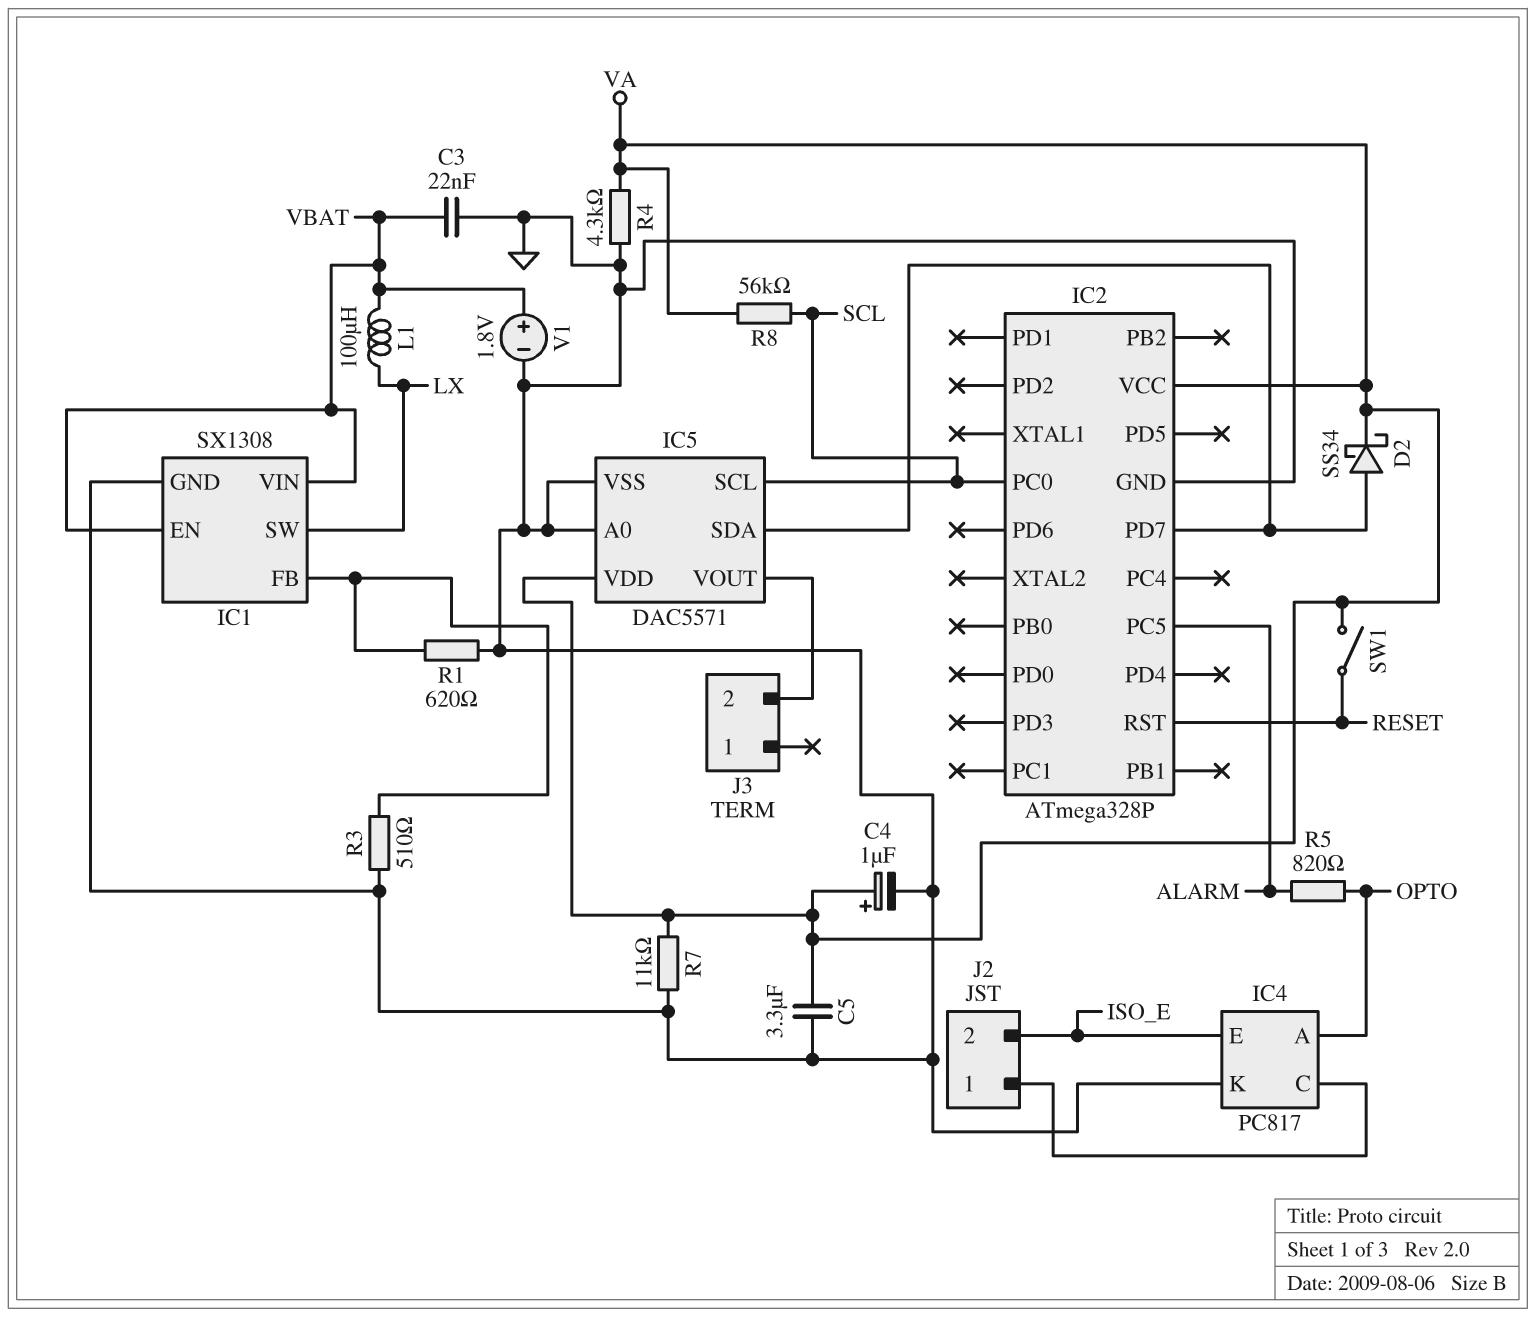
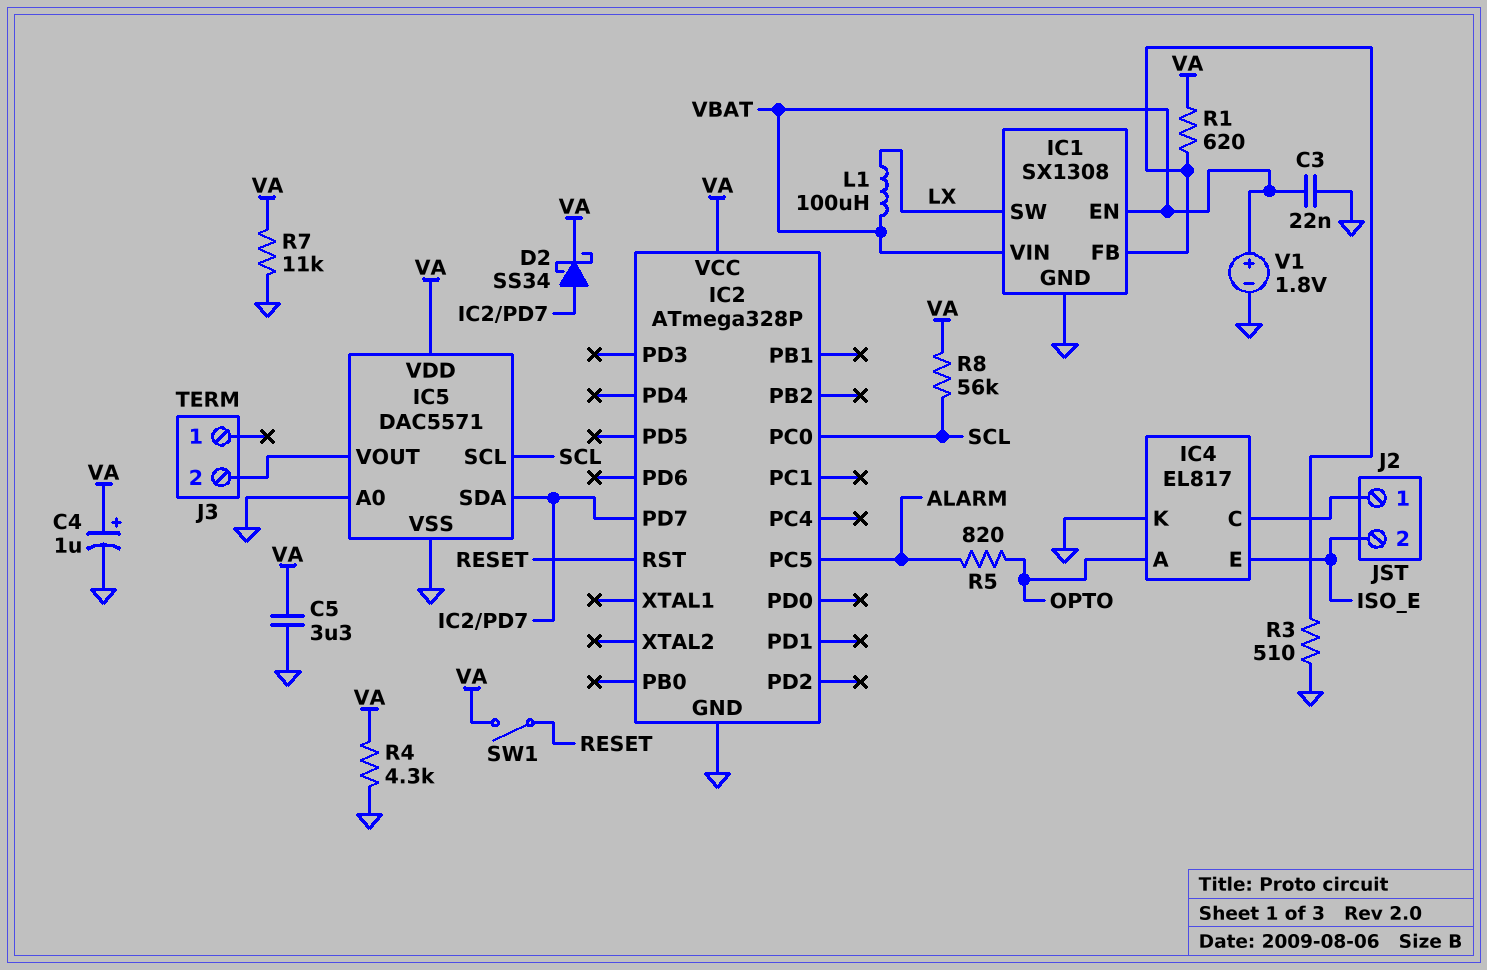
IC4: PC817 -> EL817
R1: 620 (GND, IC1/FB) -> 620 (IC1/FB, VA)

